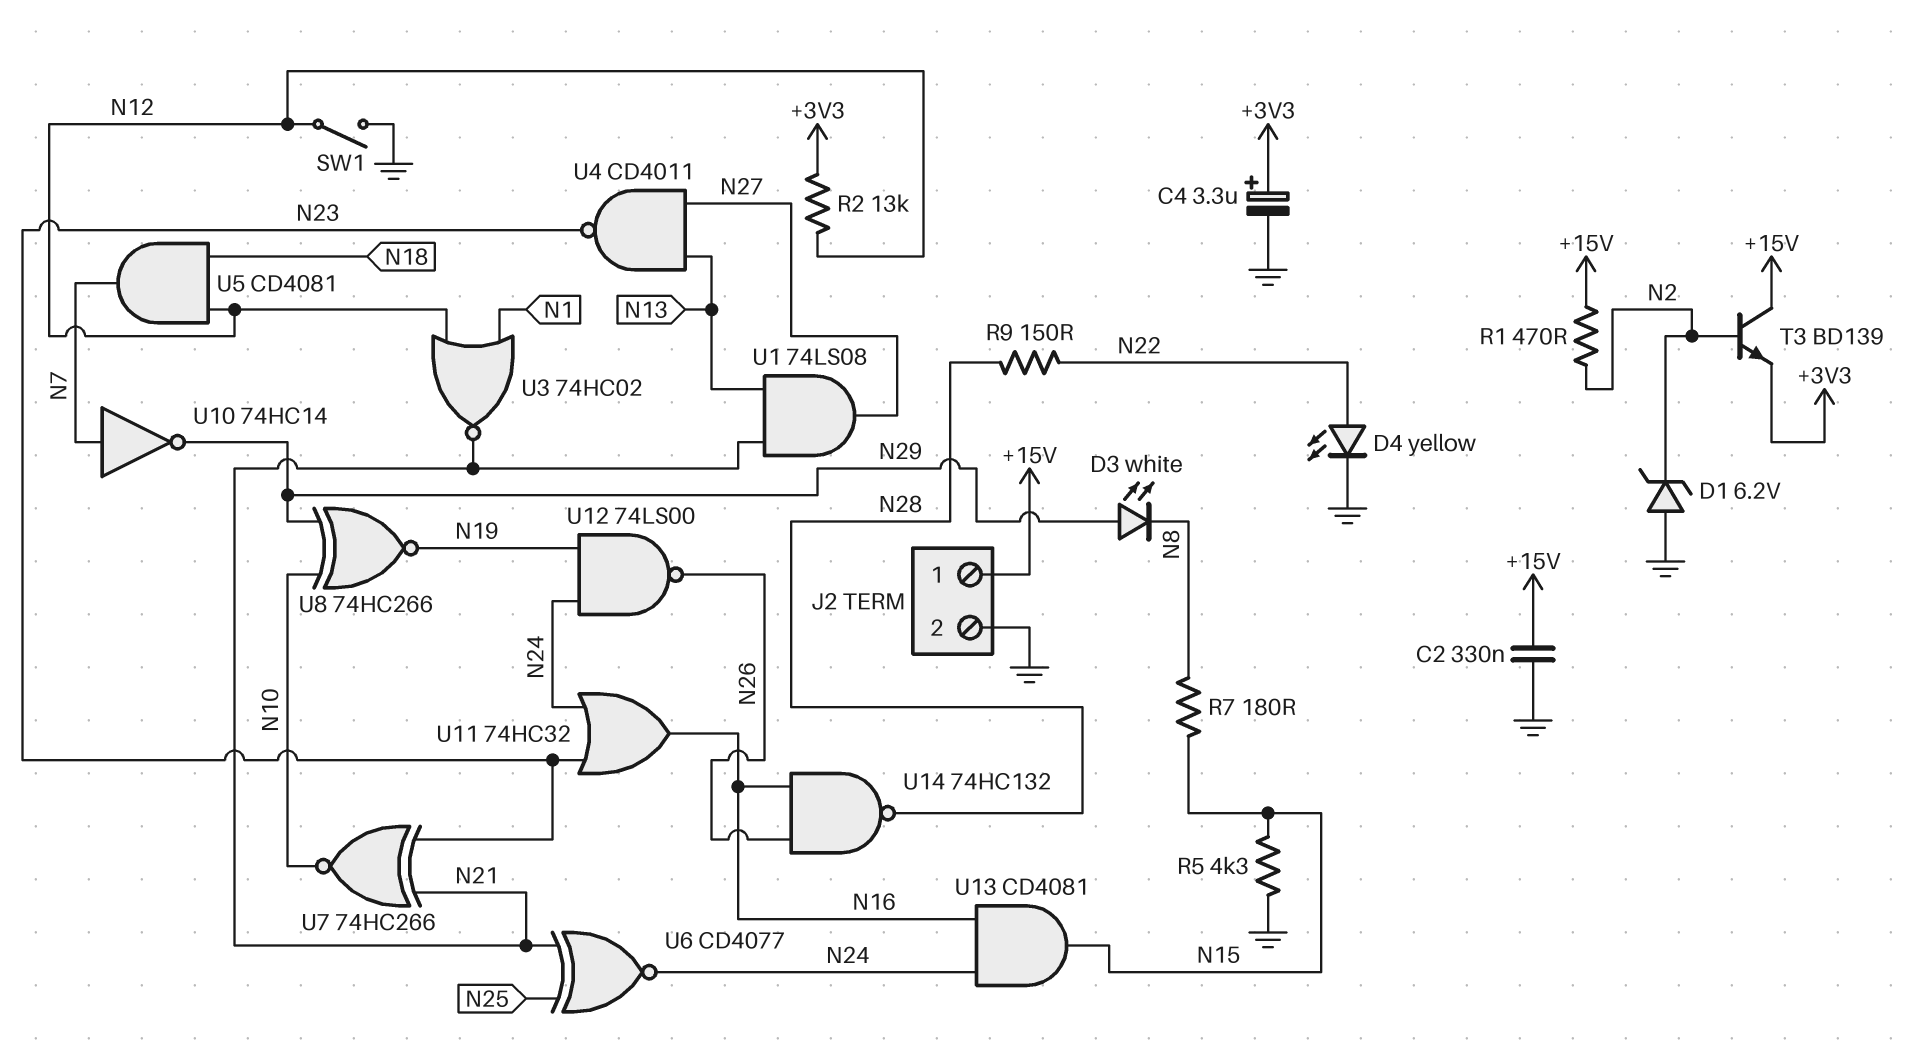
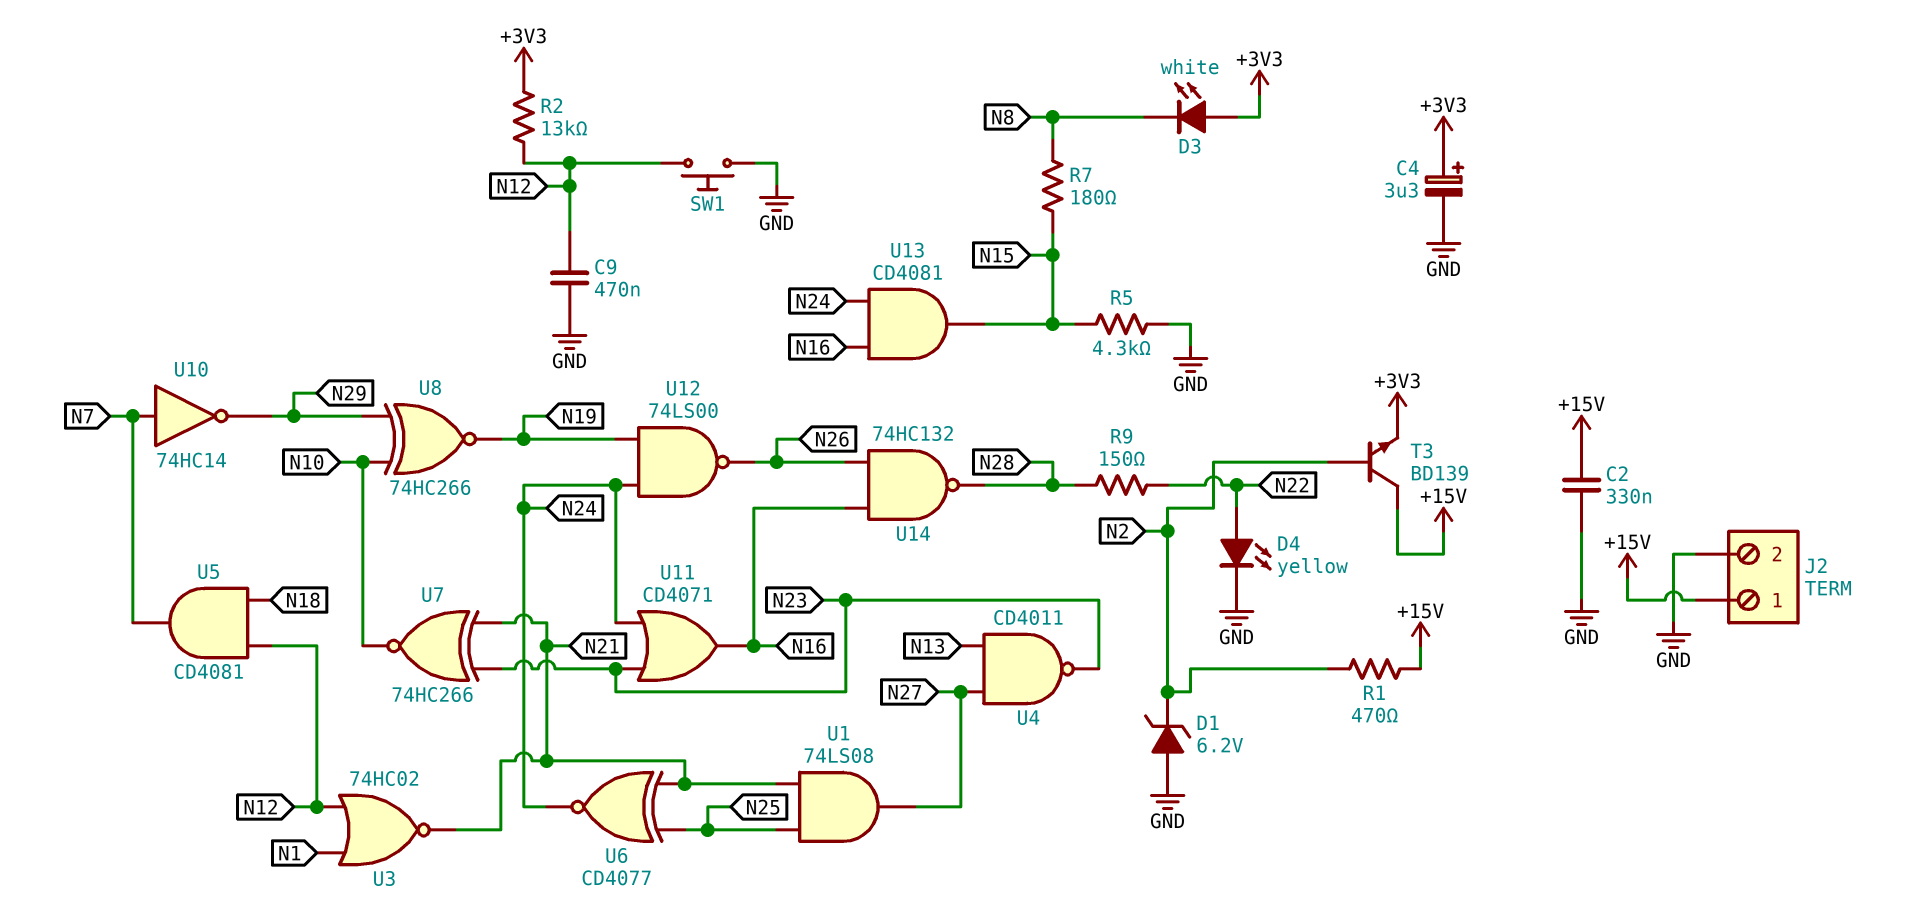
C9: none -> 470nF (GND, N12)
D3: LED white (A N29, K N8) -> LED white (A +3V3, K N8)
SW1: switch (GND, N12) -> button (GND, N12)
U1: AND 74LS08 (in N13, in N21, out N27) -> AND 74LS08 (in N21, in N25, out N27)
U11: OR 74HC32 (in N23, in N24, out N16) -> OR CD4071 (in N23, in N24, out N16)

